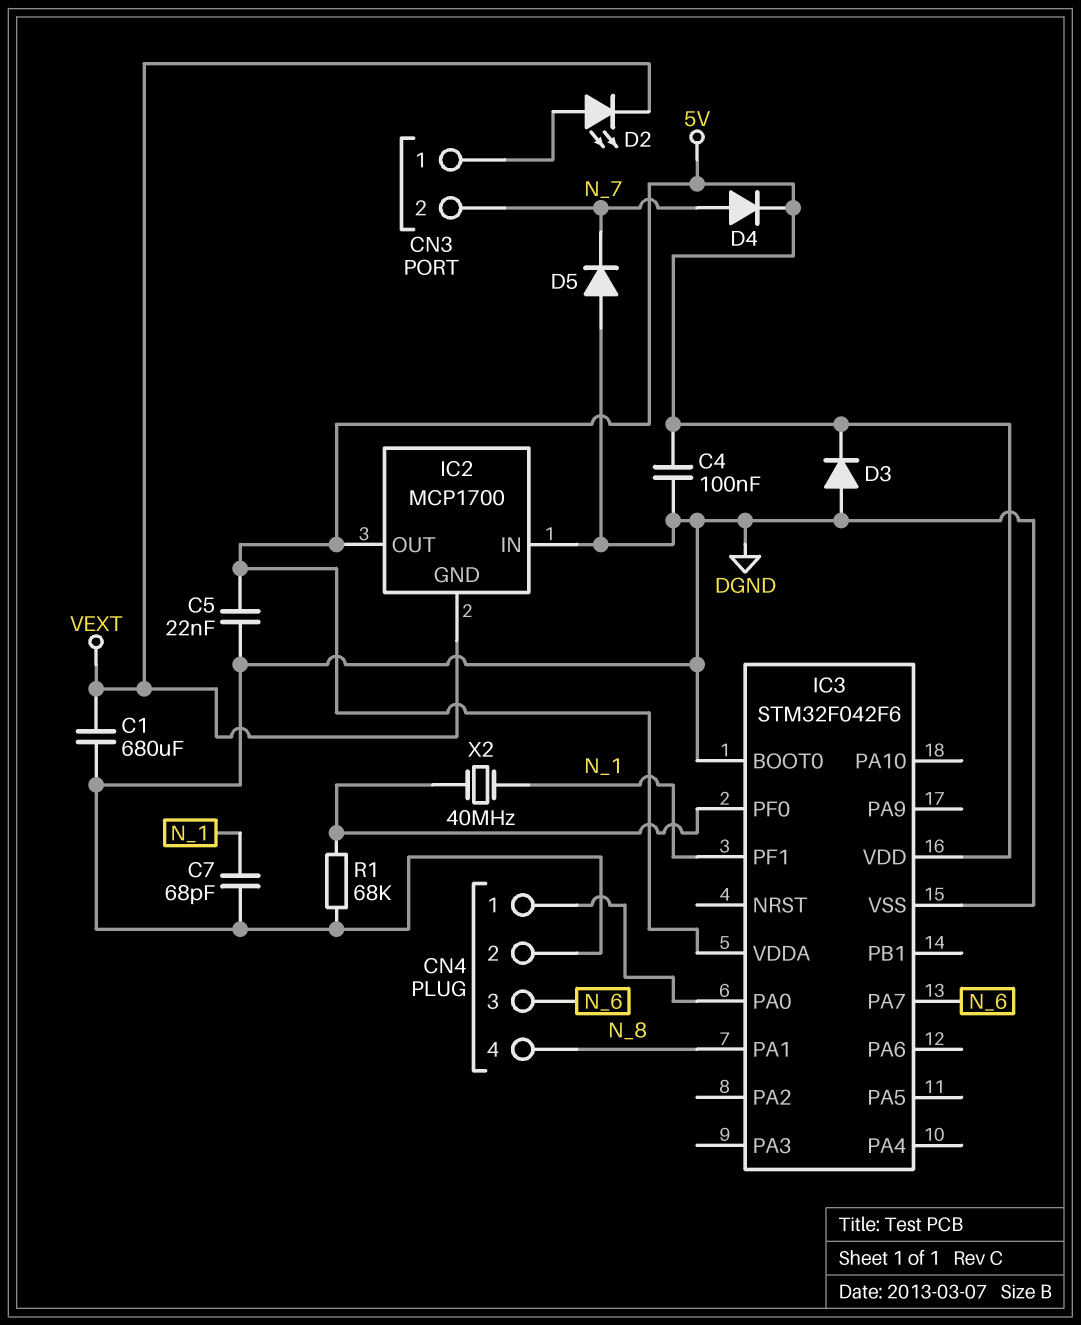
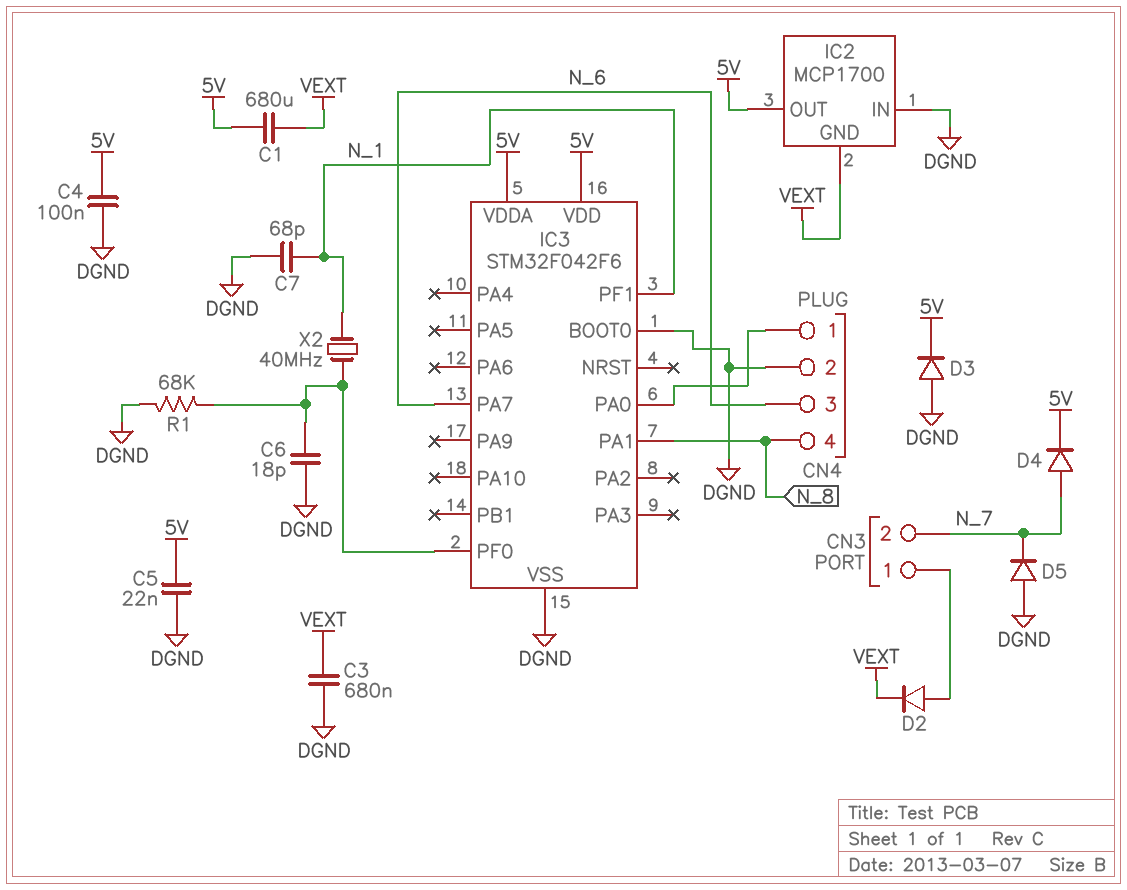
C1: 680uF (DGND, VEXT) -> 680uF (5V, VEXT)
C3: none -> 680nF (DGND, VEXT)
C6: none -> 18pF (DGND, IC3/PF0)
D2: LED (A CN3/1, K VEXT) -> diode (A CN3/1, K VEXT)

